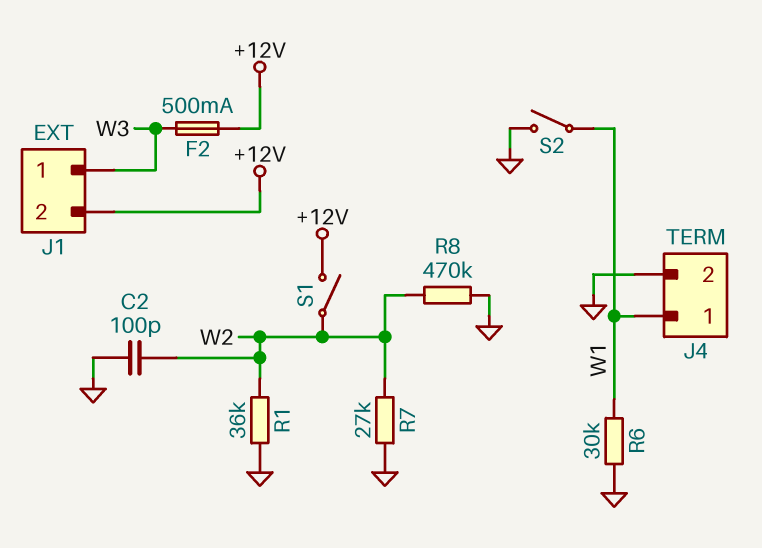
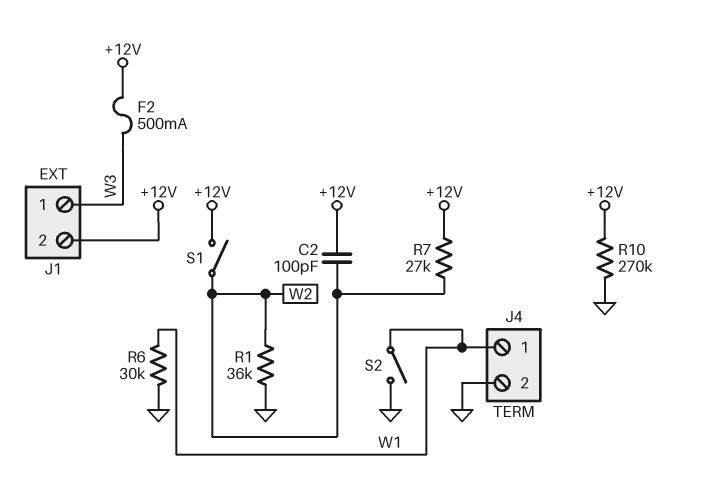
C2: 100pF (GND, W2) -> 100pF (+12V, W2)
R7: 27k (GND, W2) -> 27k (+12V, W2)
R8: 470k (GND, W2) -> none
R10: none -> 270k (+12V, GND)

